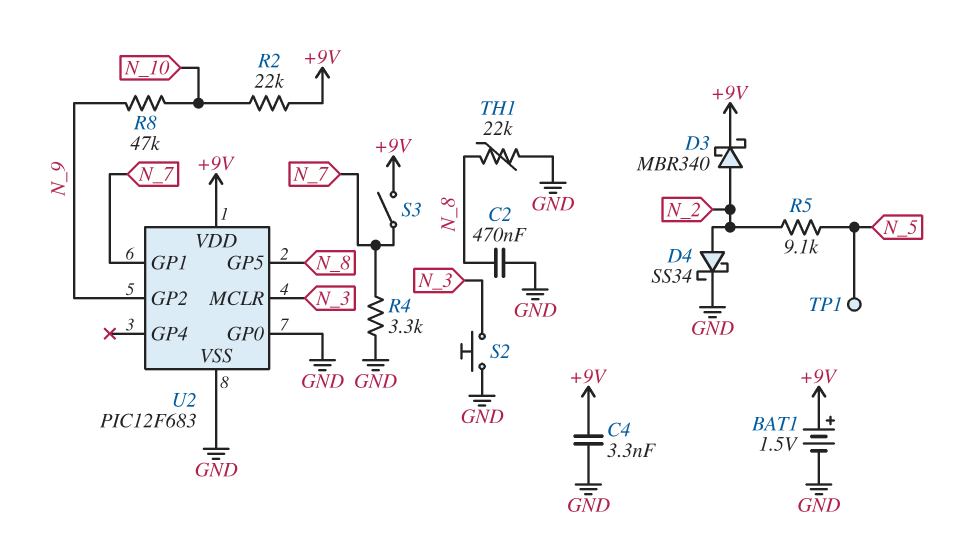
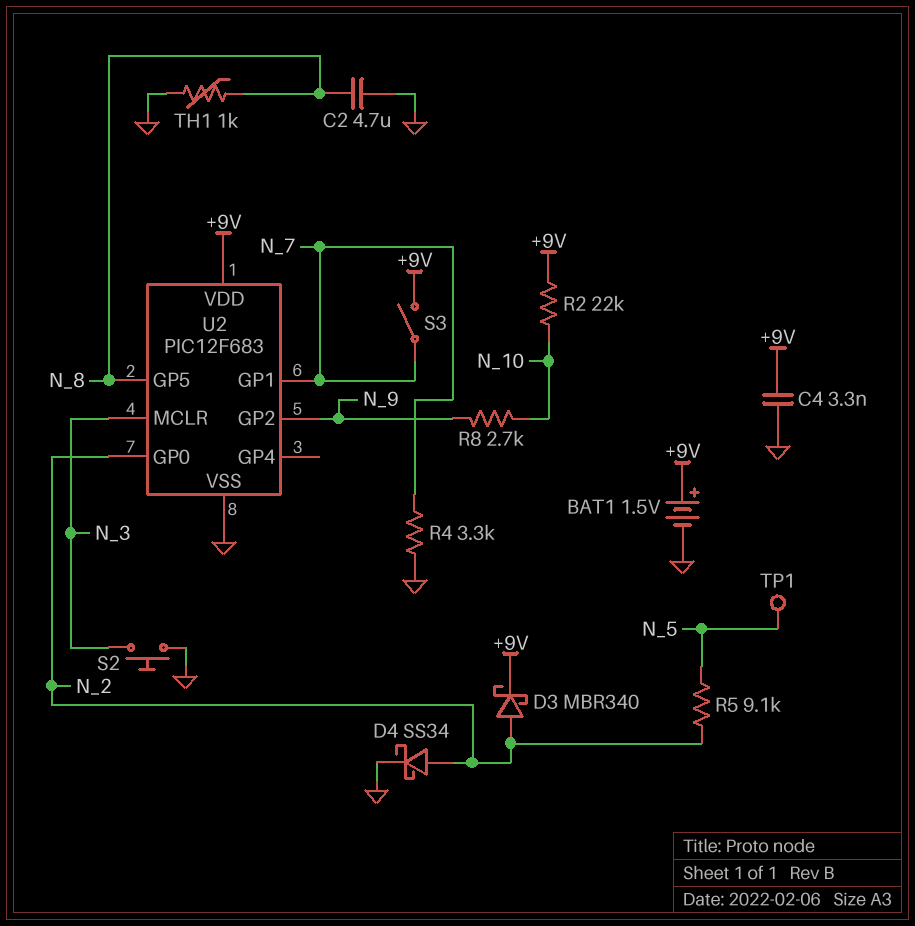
C2: 470nF (GND, N_8) -> 4.7uF (GND, N_8)
R8: 47k (N_9, N_10) -> 2.7k (N_9, N_10)
TH1: 22k (GND, N_8) -> 1k (GND, N_8)
U2 pin GP0: GND -> N_2

